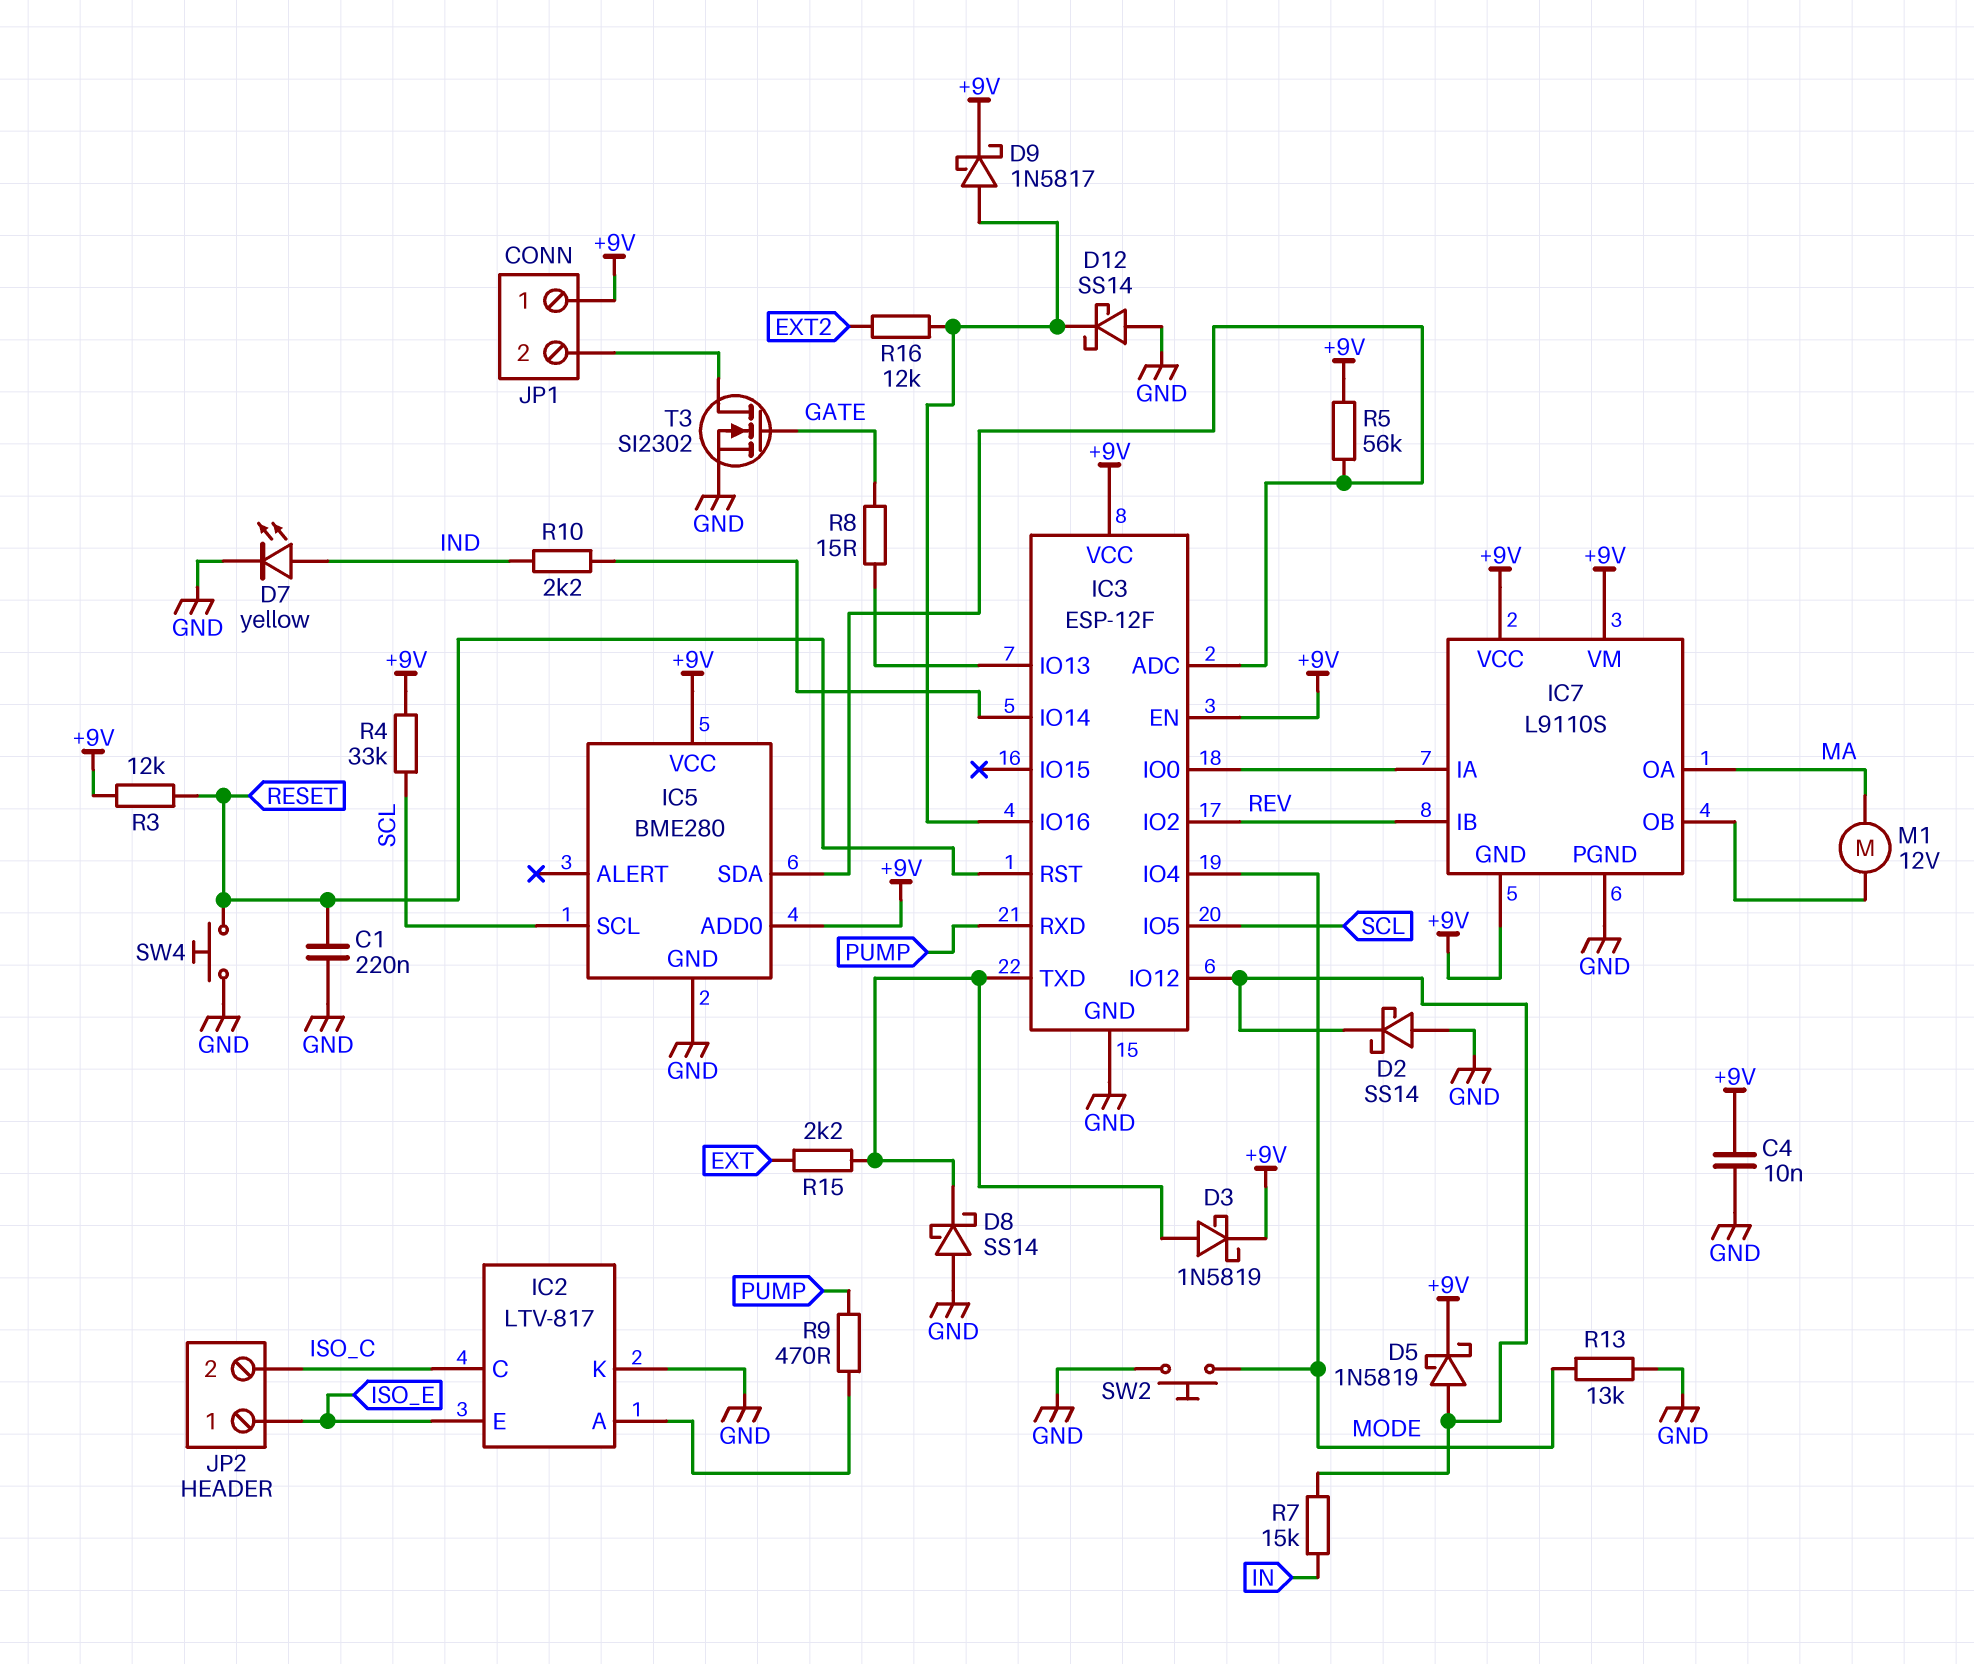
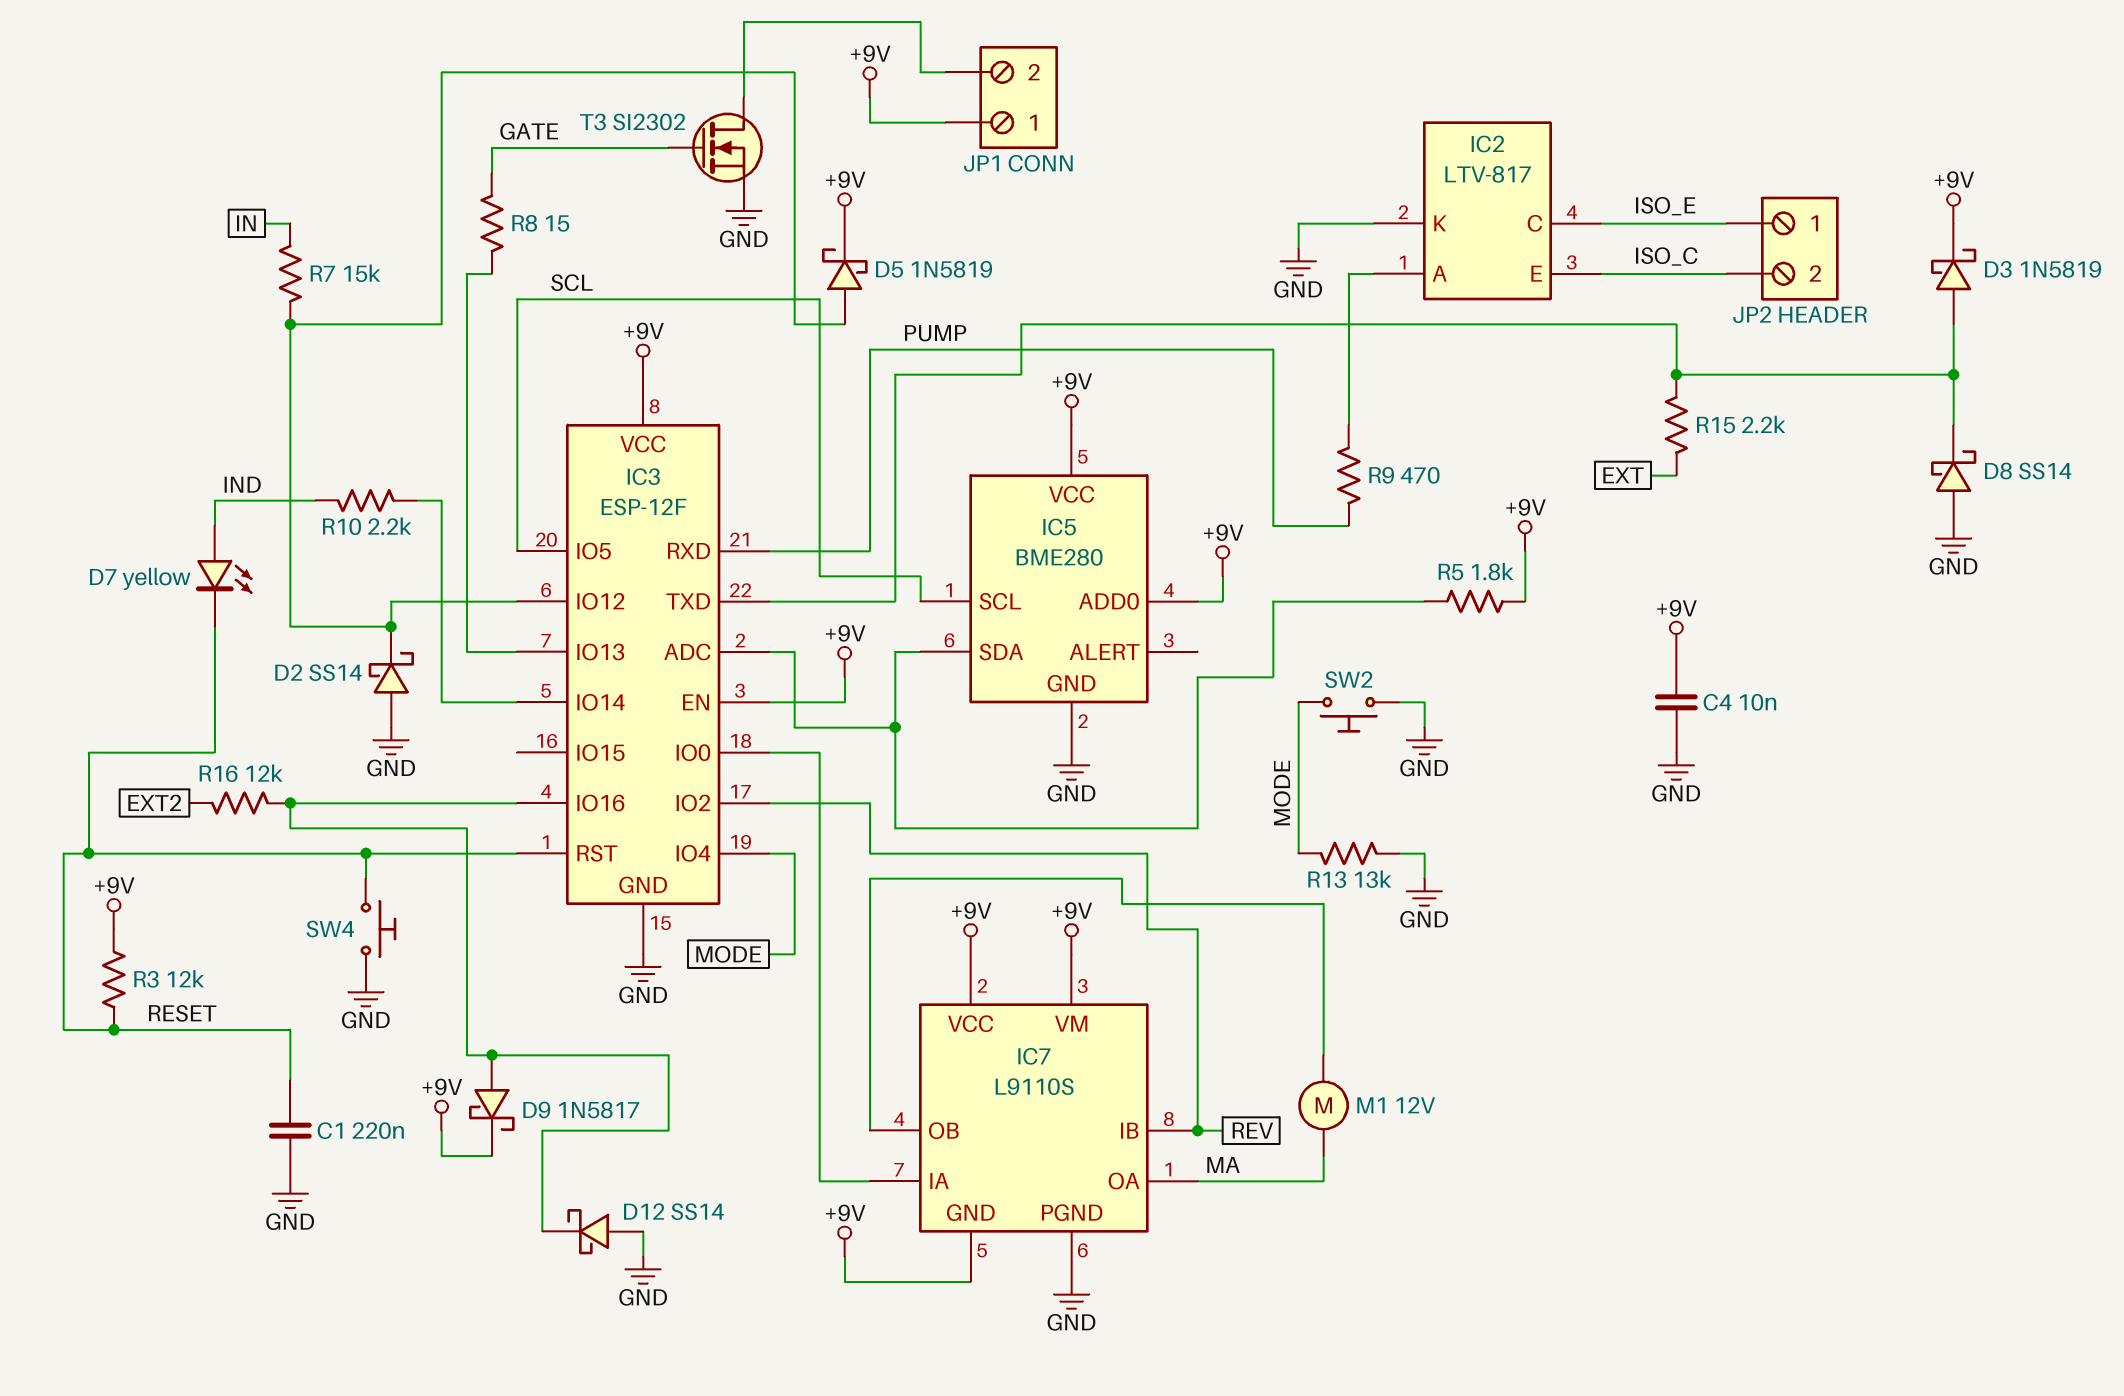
D7: LED yellow (A IND, K GND) -> LED yellow (A IND, K RESET)
IC2 pin C: ISO_C -> ISO_E
IC2 pin E: ISO_E -> ISO_C
R4: 33k (+9V, SCL) -> none
R5: 56k (+9V, IC3/ADC) -> 1.8k (+9V, IC3/ADC)

